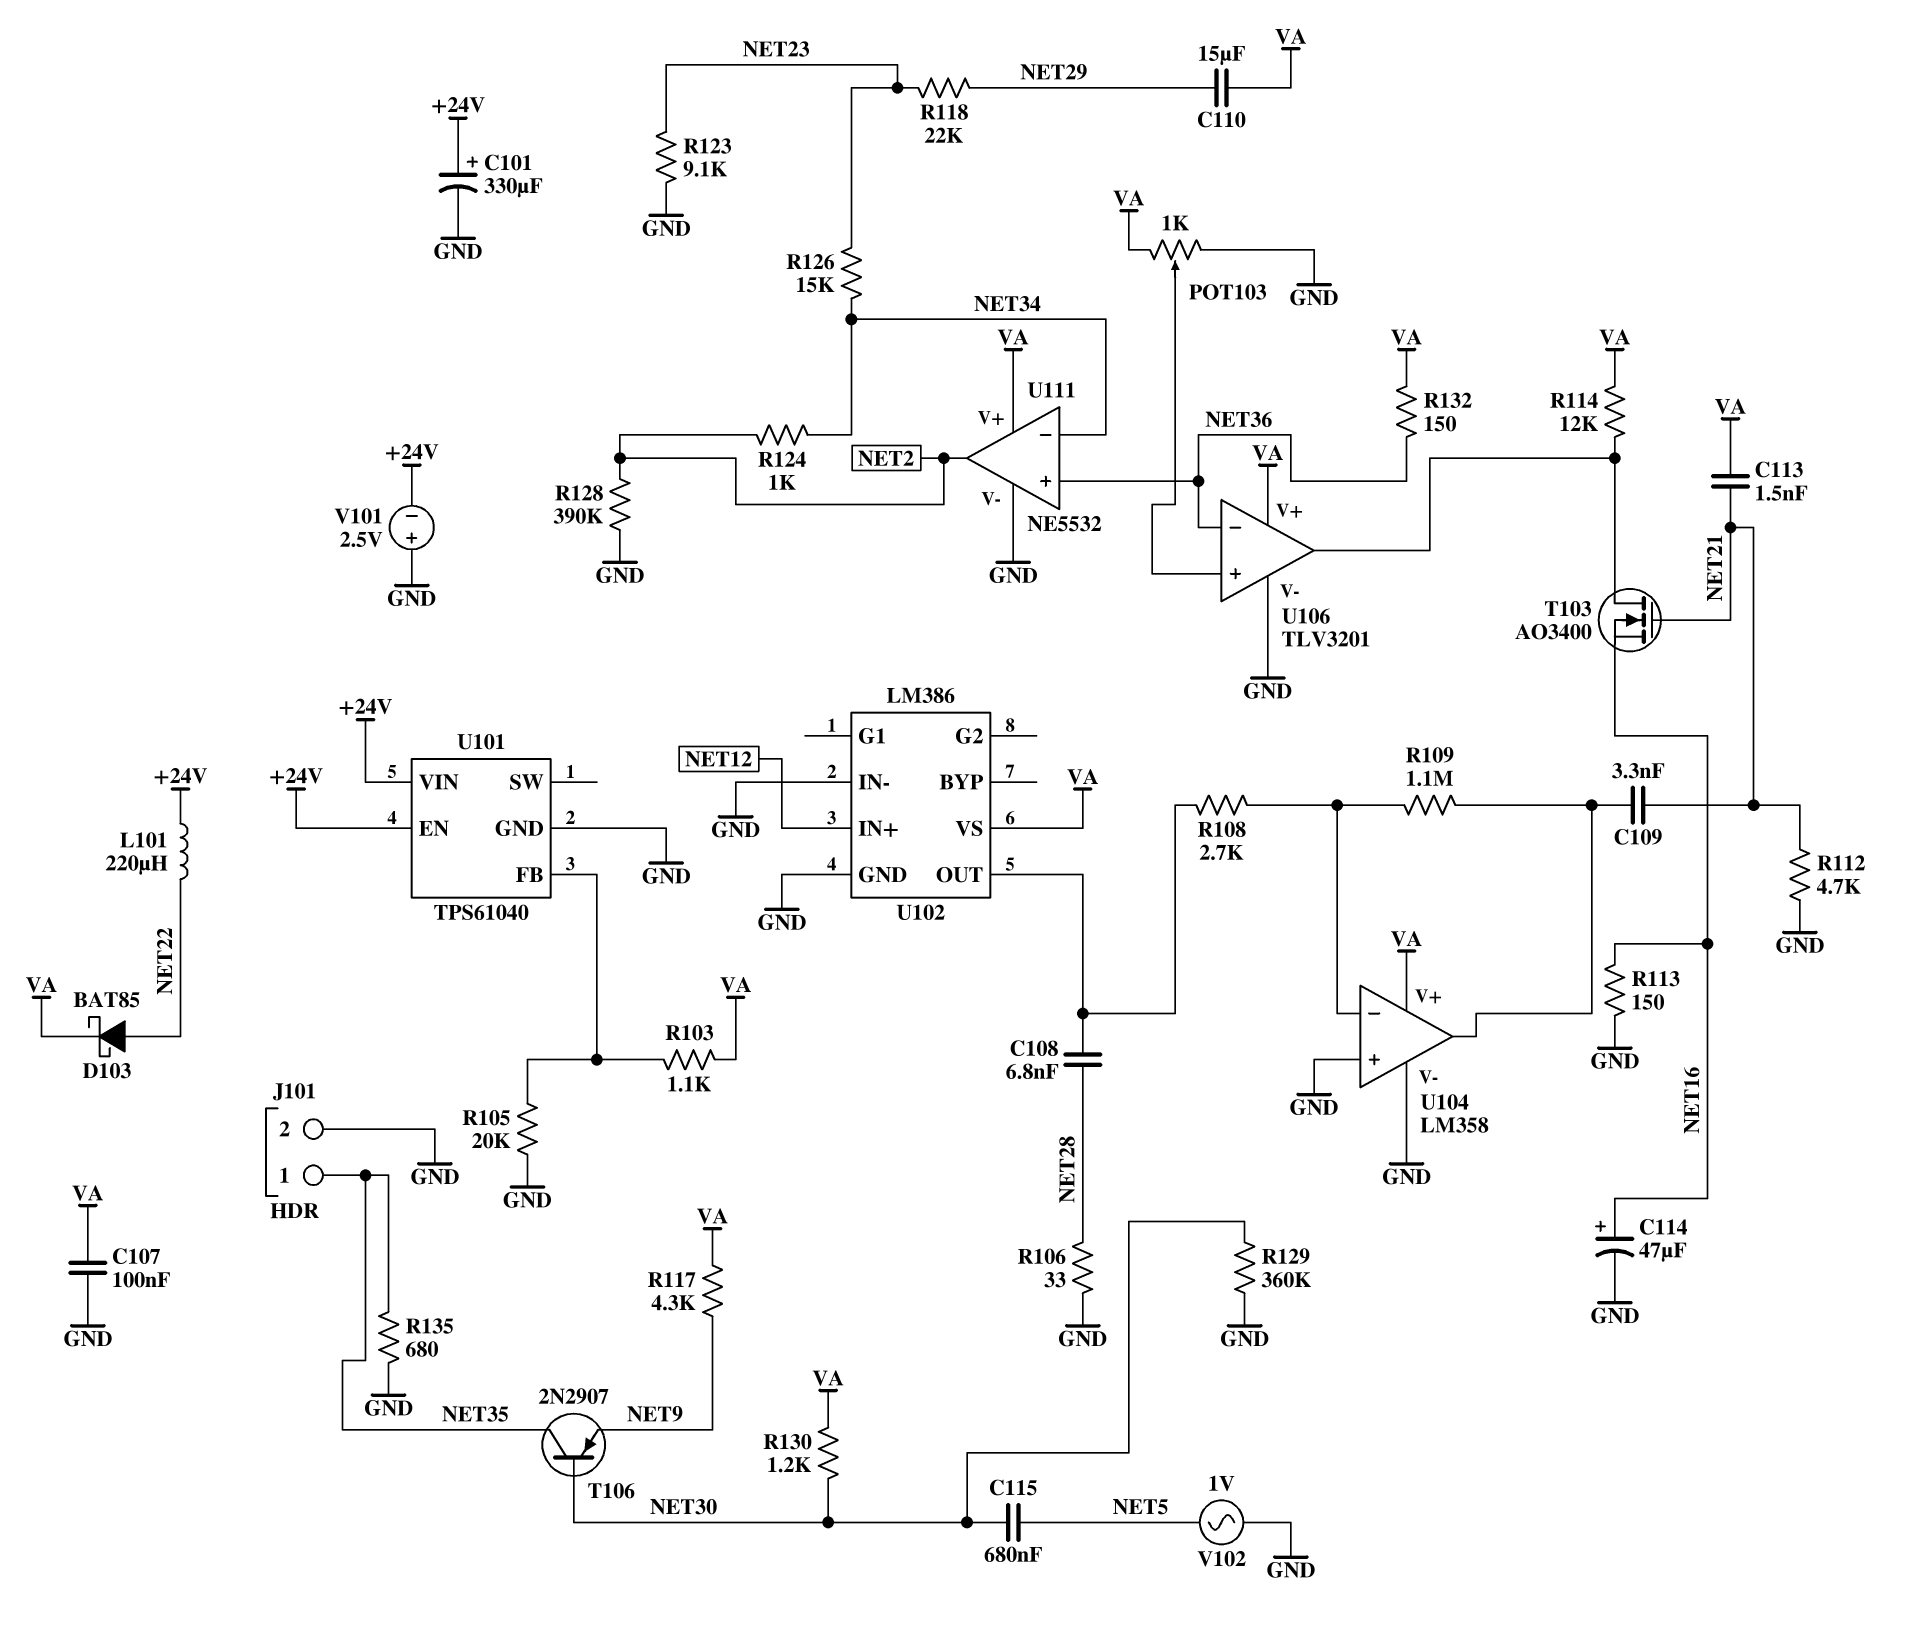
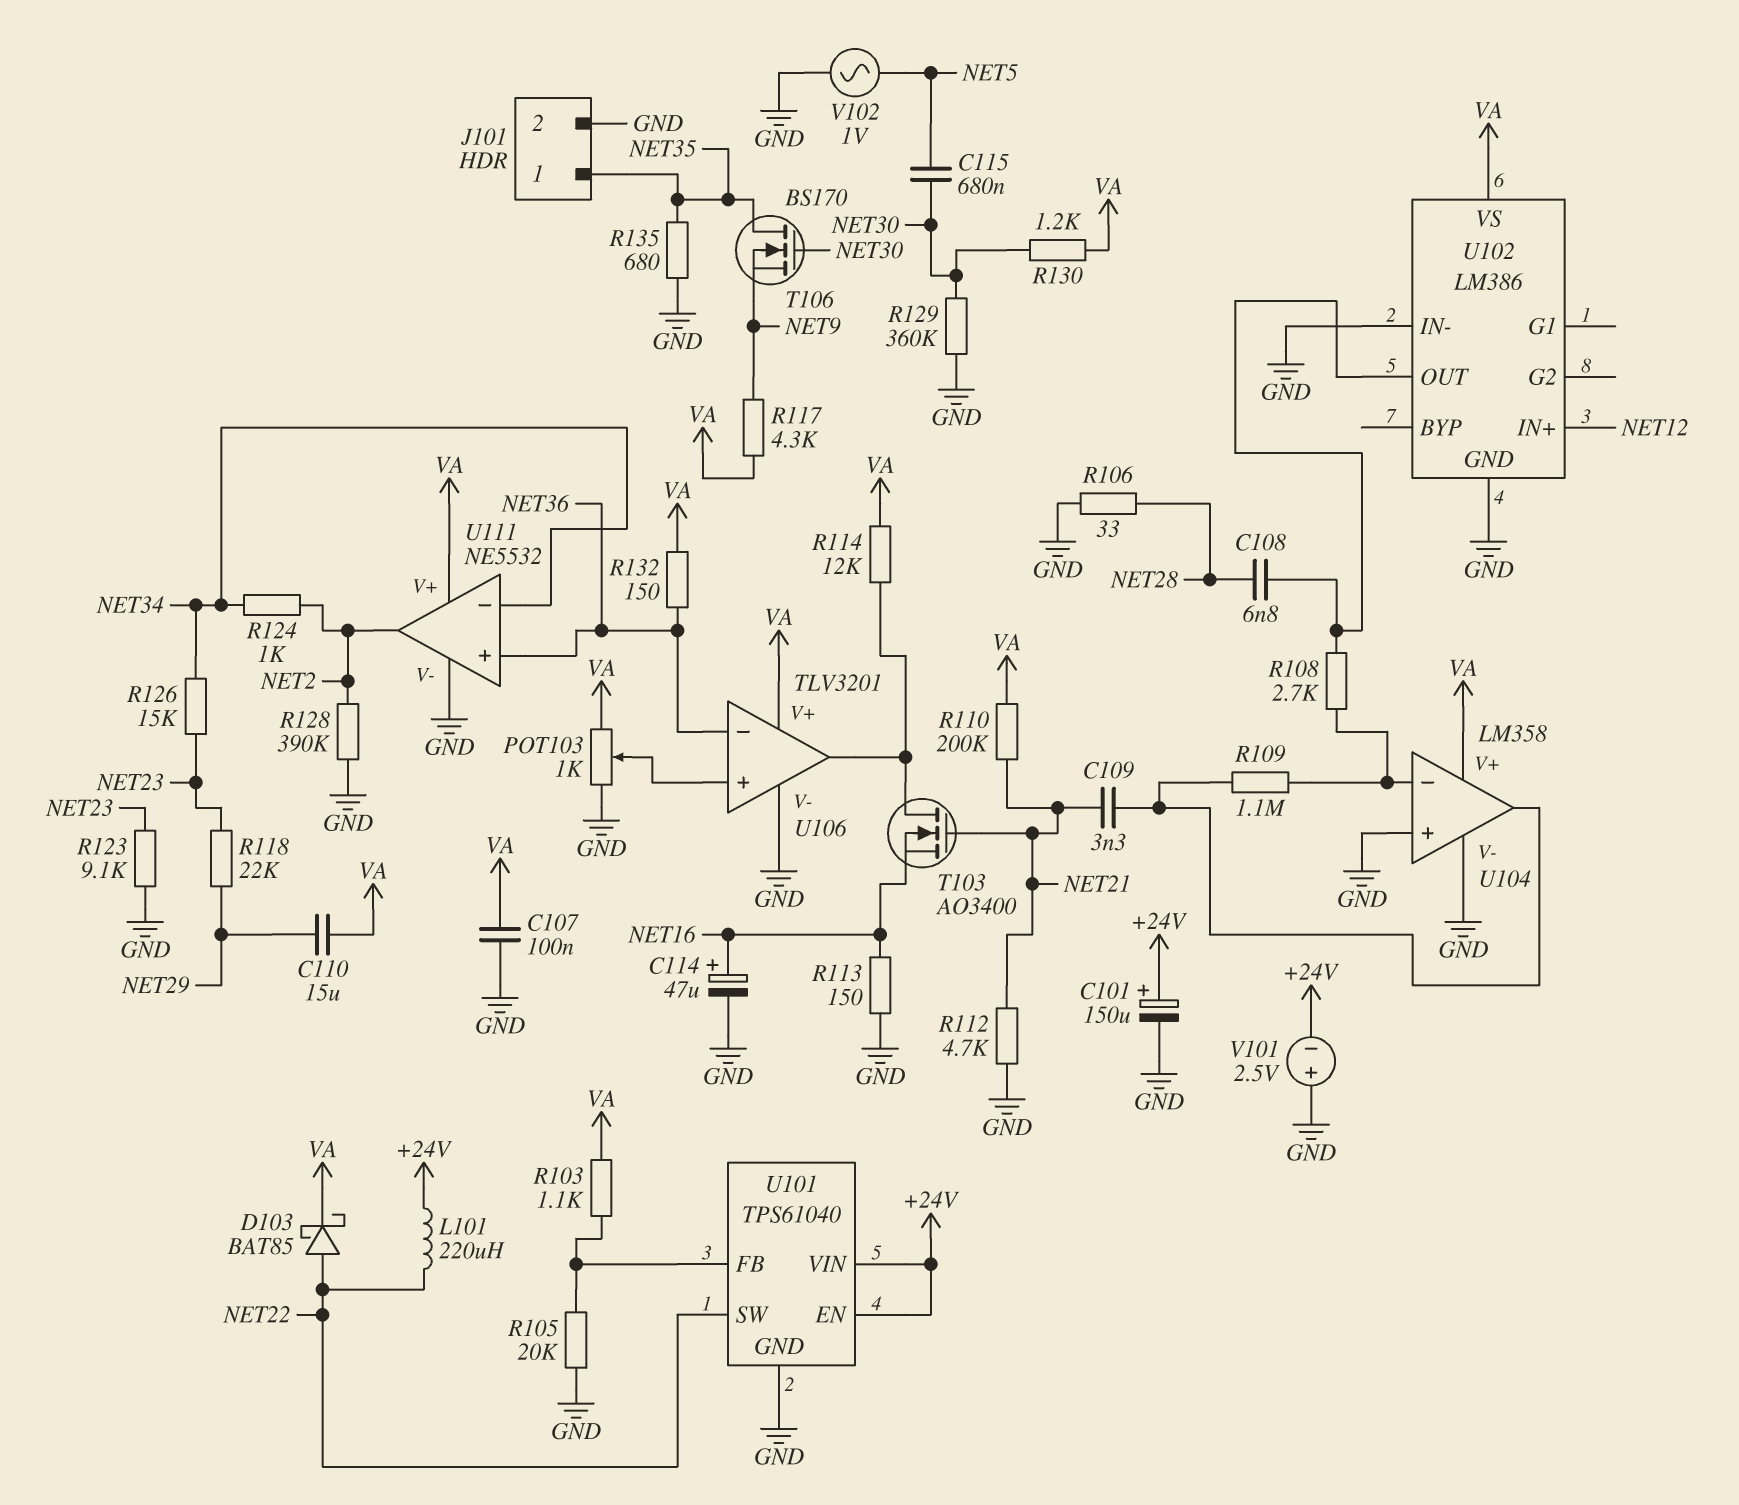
C101: 330uF (plus +24V, minus GND) -> 150uF (plus +24V, minus GND)
C113: 1.5nF (NET21, VA) -> none
R110: none -> 200k (NET21, VA)
T106: PNP 2N2907 (B NET30, C NET35, E NET9) -> NMOS BS170 (G NET30, D NET35, S NET9)
U101 pin SW: none -> NET22

